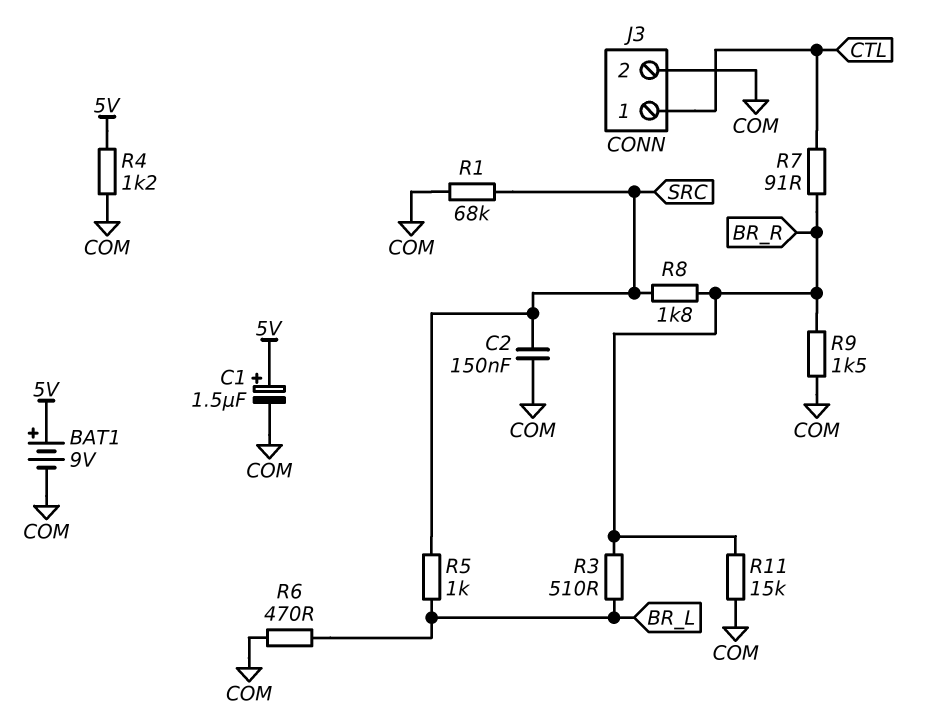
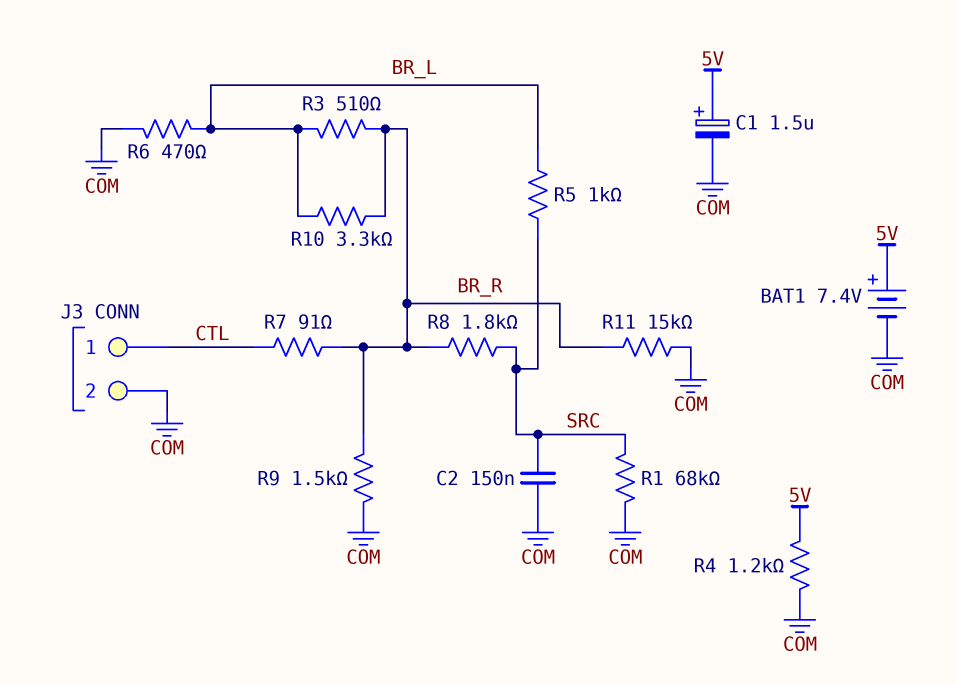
BAT1: 9V (plus 5V, minus COM) -> 7.4V (plus 5V, minus COM)
R10: none -> 3.3k (BR_L, BR_R)

